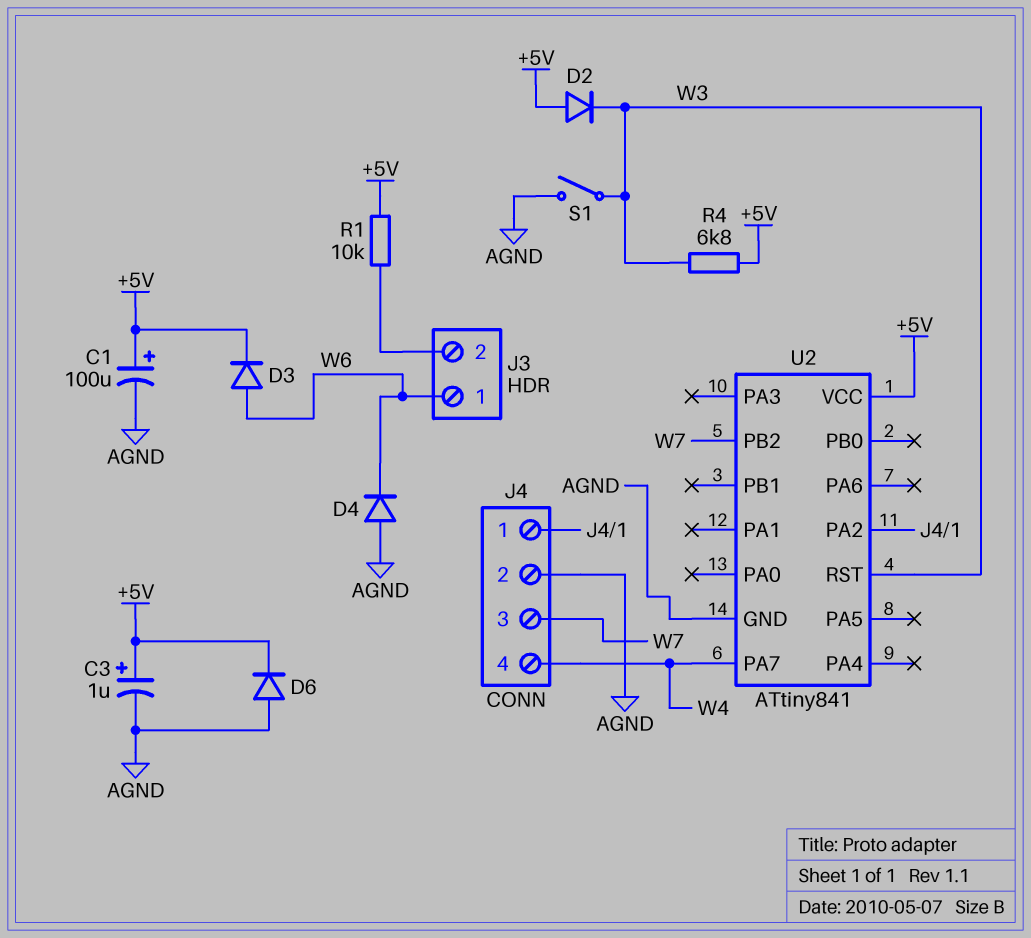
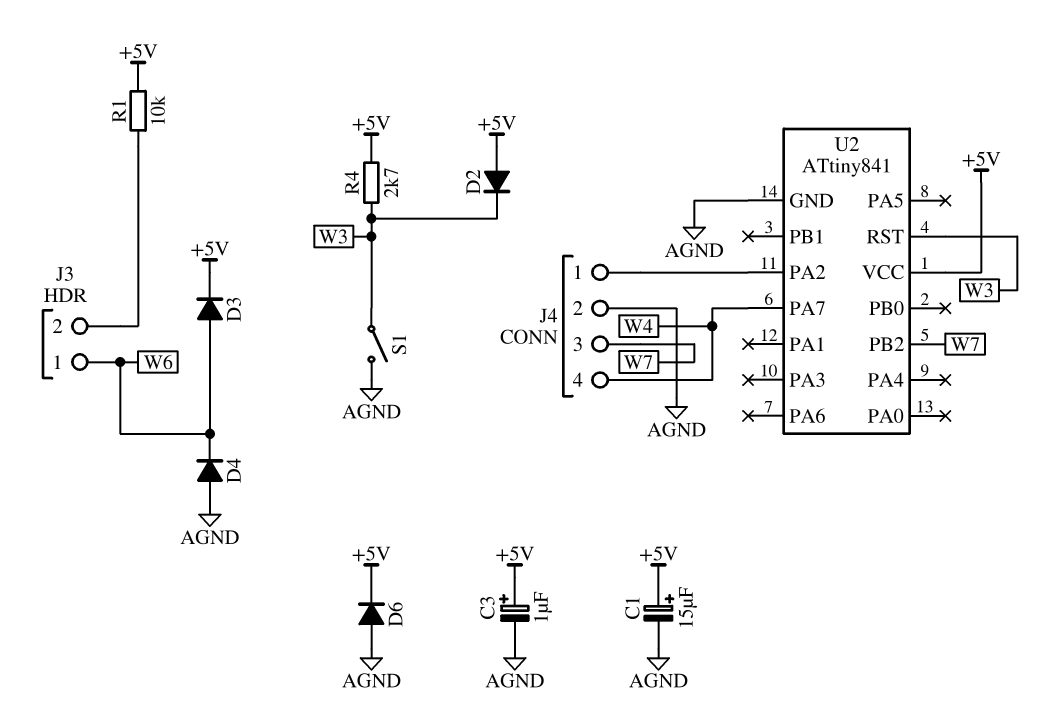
C1: 100uF (plus +5V, minus AGND) -> 15uF (plus +5V, minus AGND)
R4: 6.8k (+5V, W3) -> 2.7k (+5V, W3)

